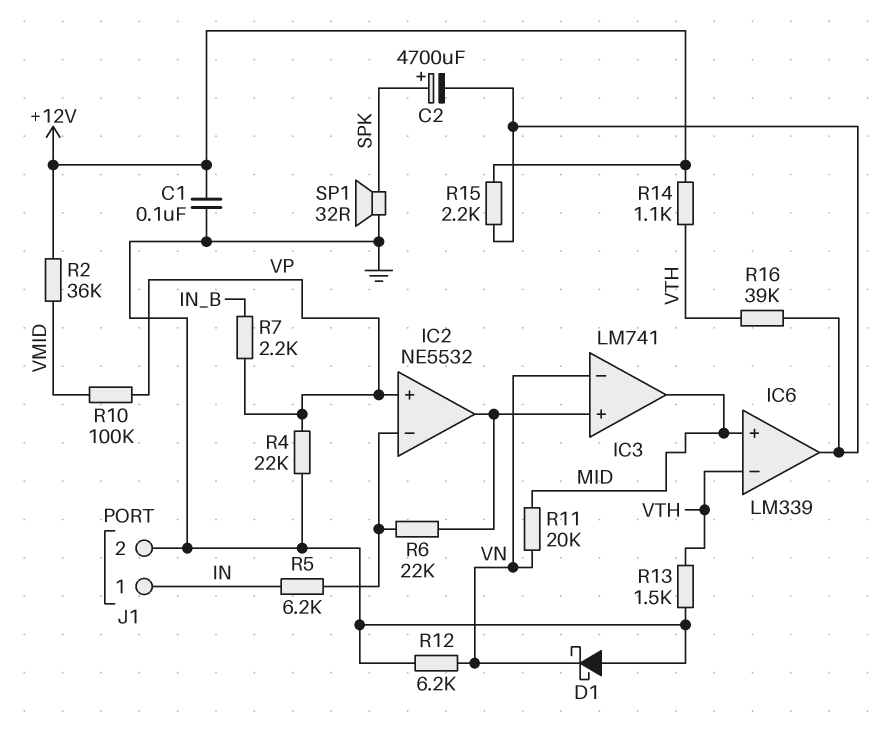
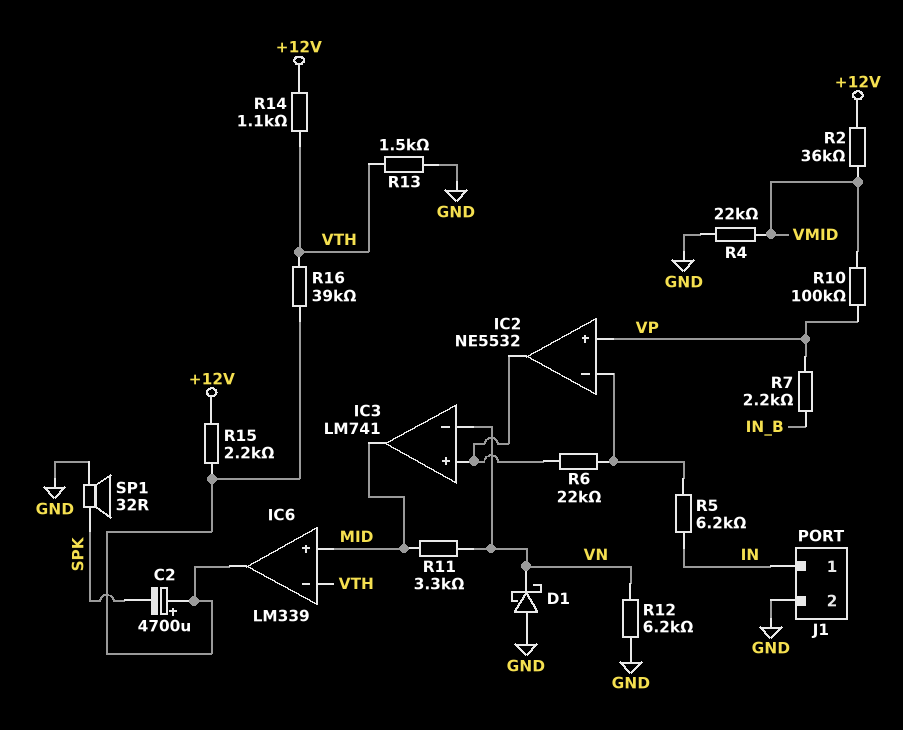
C1: 100nF (+12V, GND) -> none
C2: 4700uF (plus SPK, minus IC6/out) -> 4700uF (plus IC6/out, minus SPK)
R4: 22k (GND, VP) -> 22k (GND, VMID)
R11: 20k (MID, VN) -> 3.3k (MID, VN)

